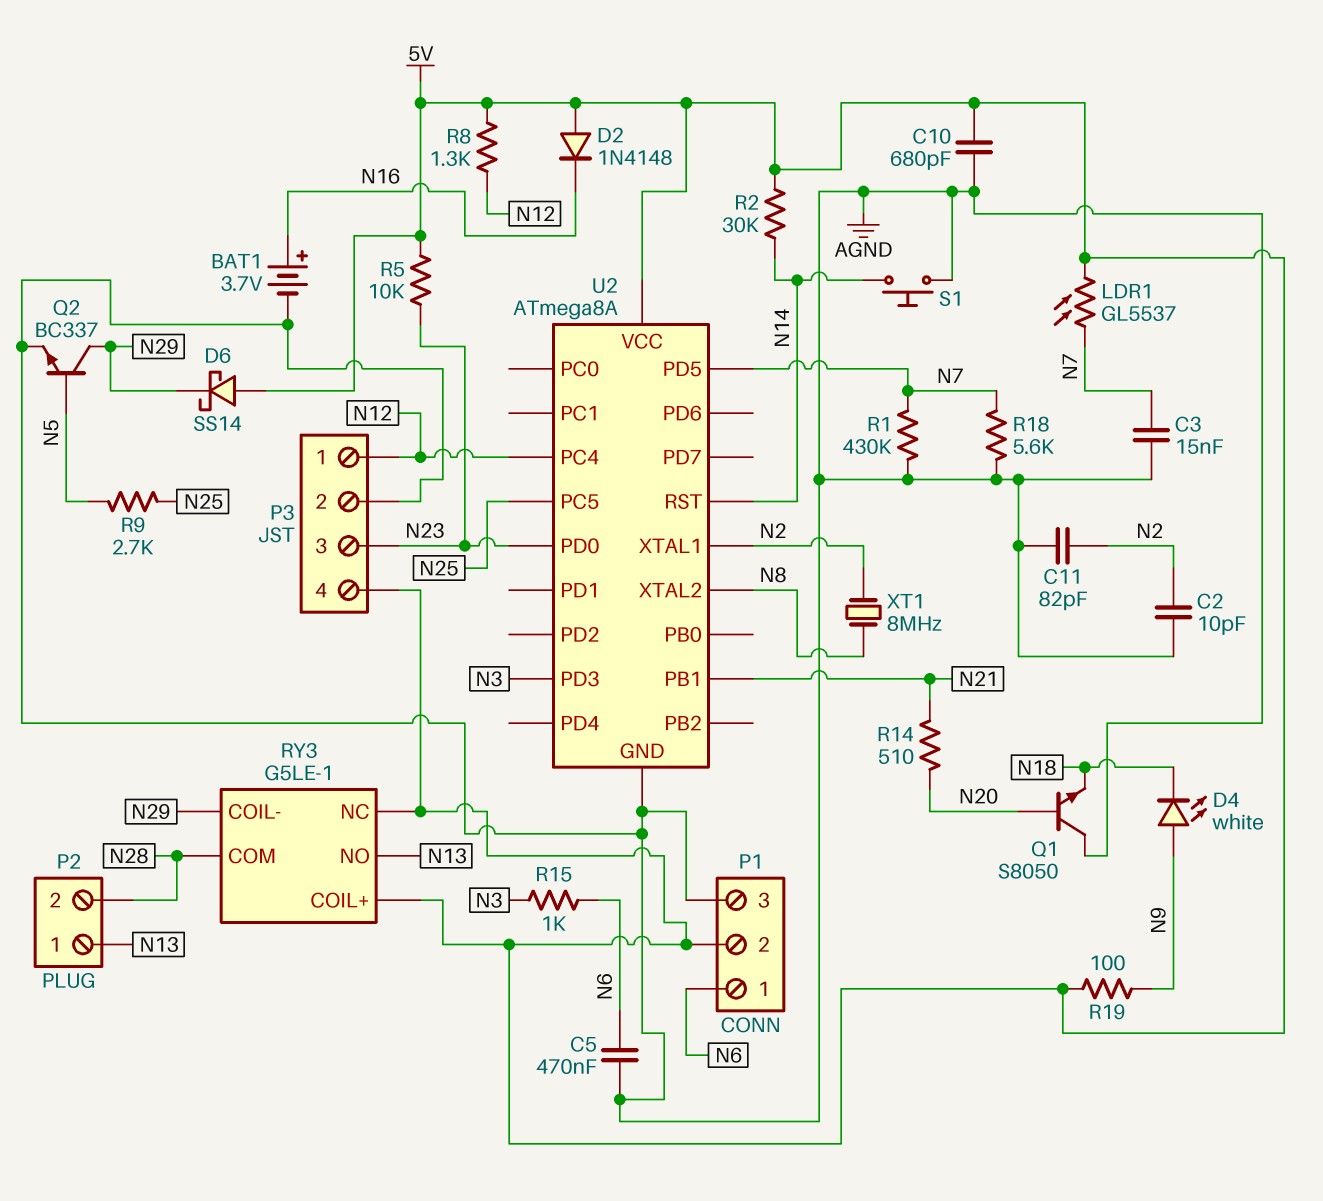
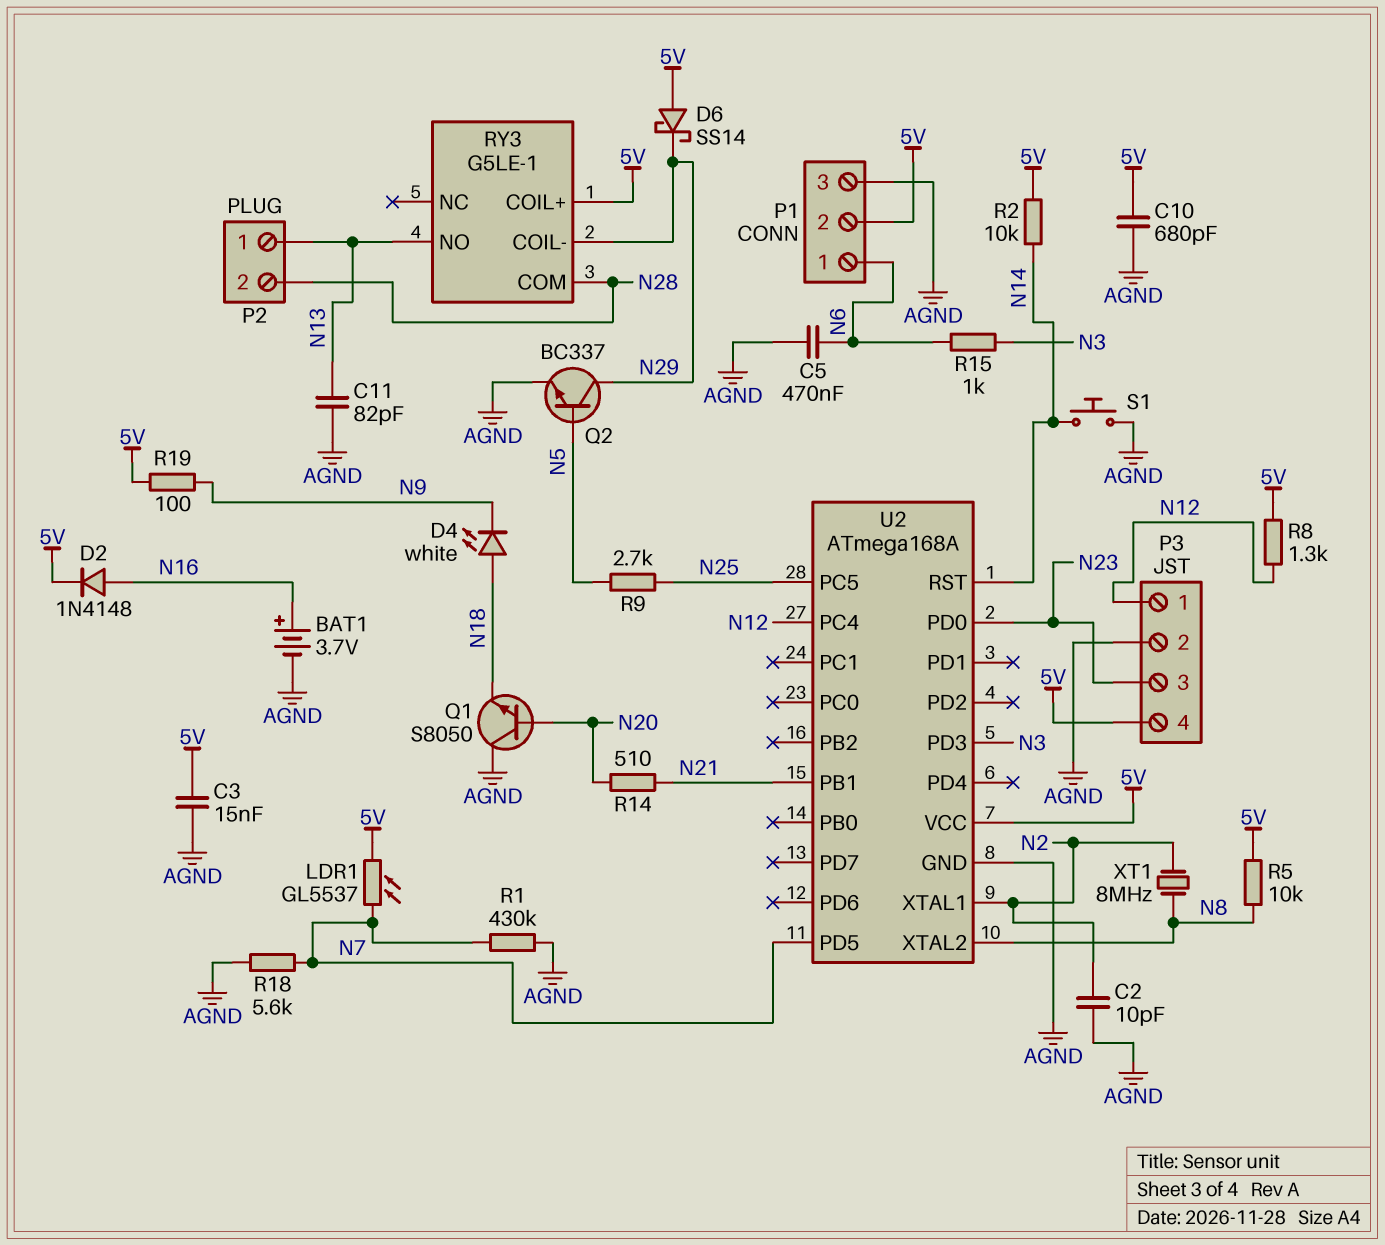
C3: 15nF (AGND, N7) -> 15nF (5V, AGND)
C11: 82pF (AGND, N2) -> 82pF (AGND, N13)
D2: diode 1N4148 (A 5V, K N16) -> diode 1N4148 (A N16, K 5V)
D4: LED white (A N9, K N18) -> LED white (A N18, K N9)
R2: 30k (5V, N14) -> 10k (5V, N14)
R5: 10k (5V, N23) -> 10k (5V, N8)
RY3 pin NC: 5V -> none
U2: ATmega8A -> ATmega168A

